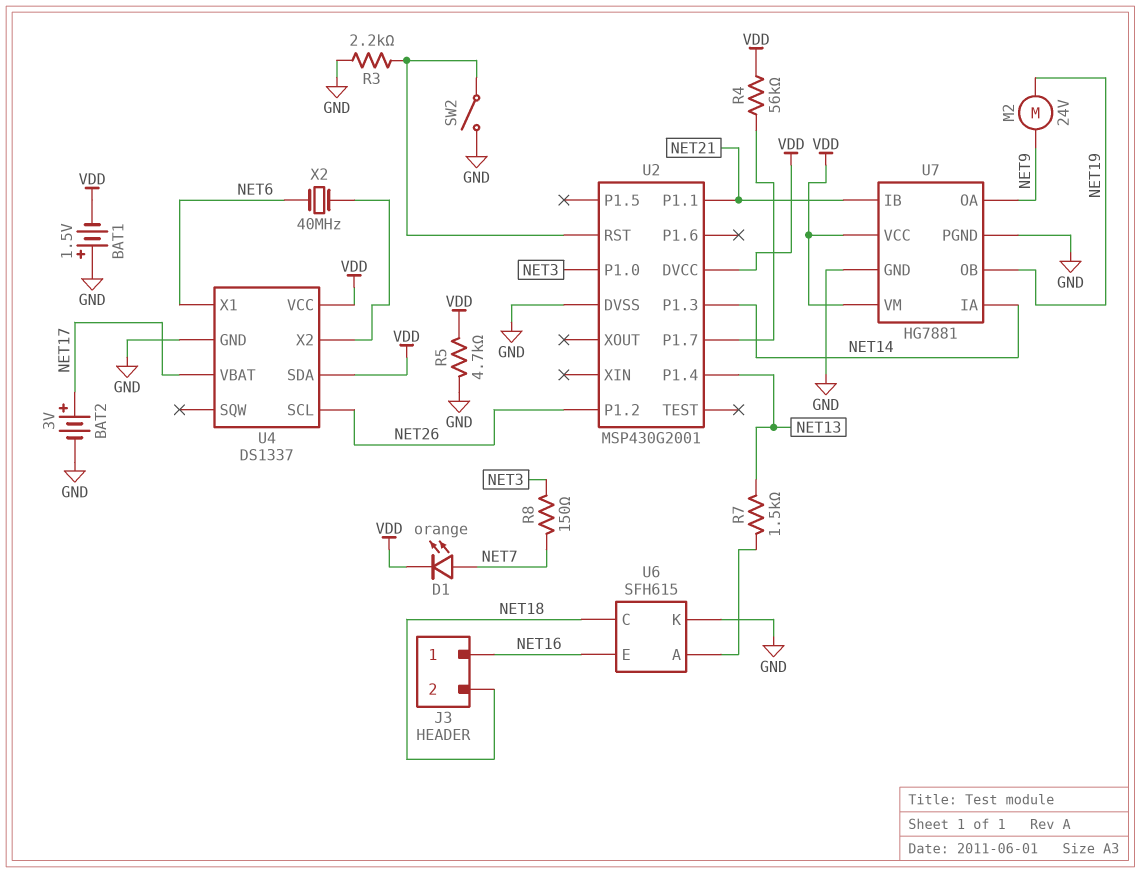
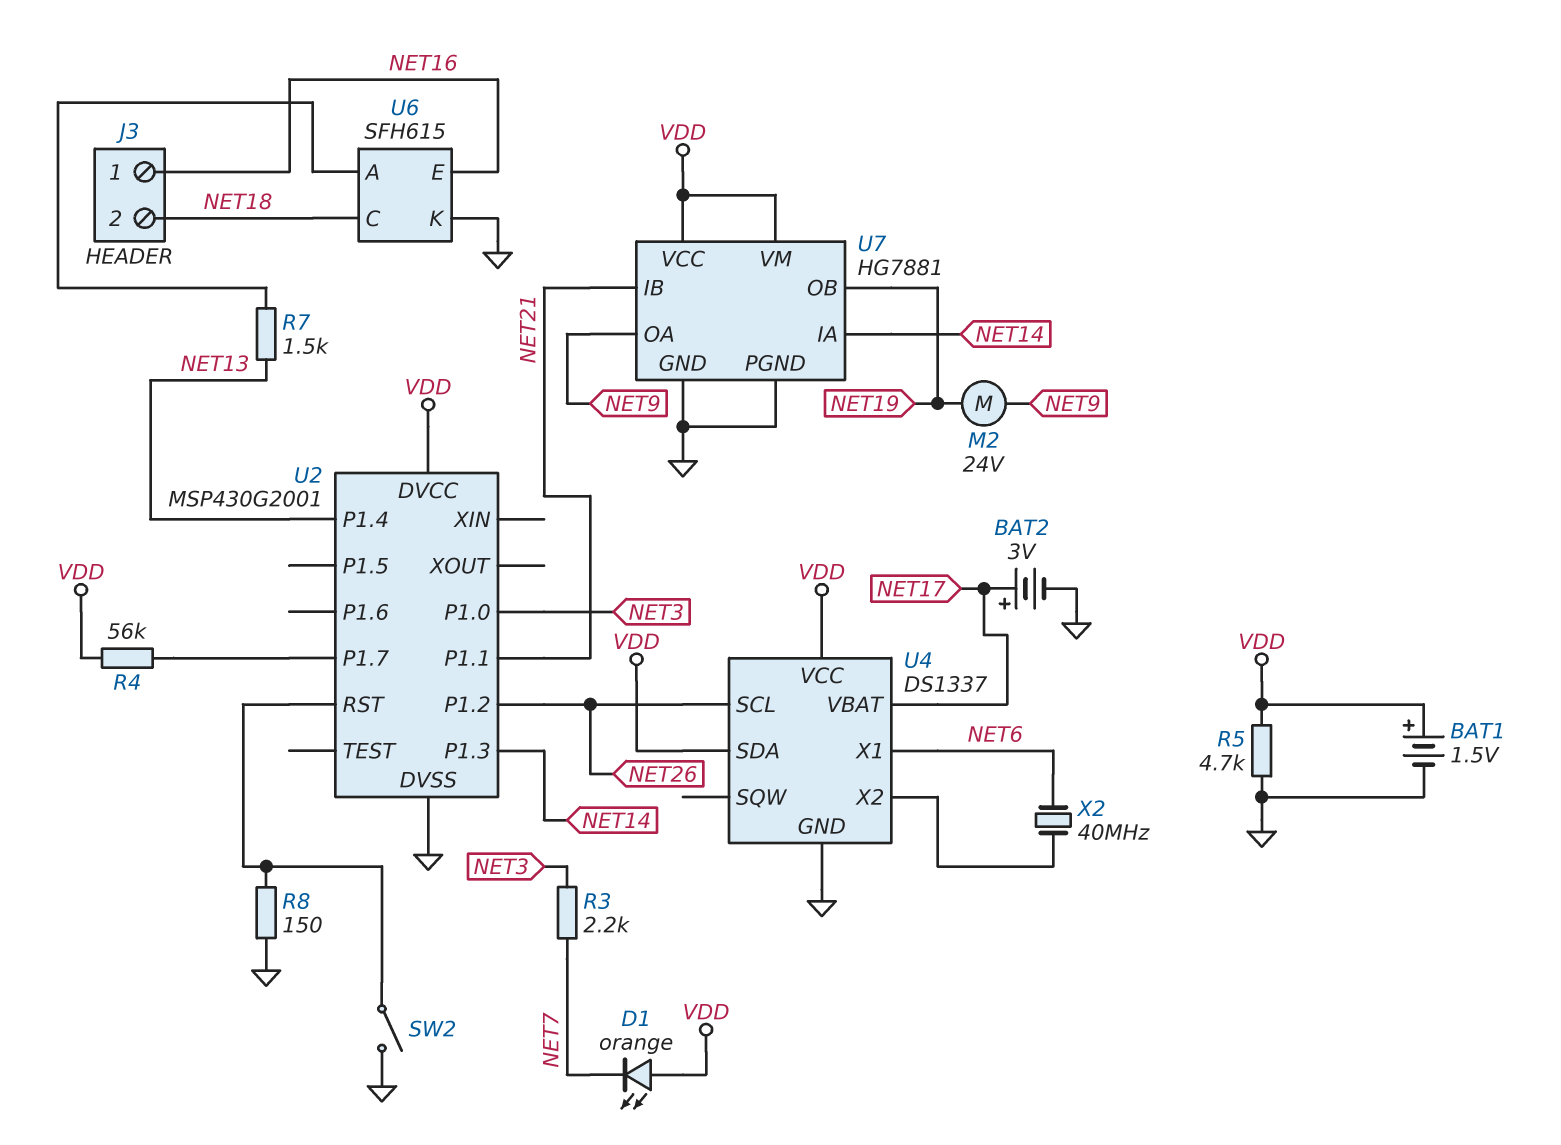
BAT1: 1.5V (plus GND, minus VDD) -> 1.5V (plus VDD, minus GND)
D1: LED orange (A NET7, K VDD) -> LED orange (A VDD, K NET7)
R3: 2.2k (GND, U2/RST) -> 2.2k (NET3, NET7)
R8: 150 (NET3, NET7) -> 150 (GND, U2/RST)

